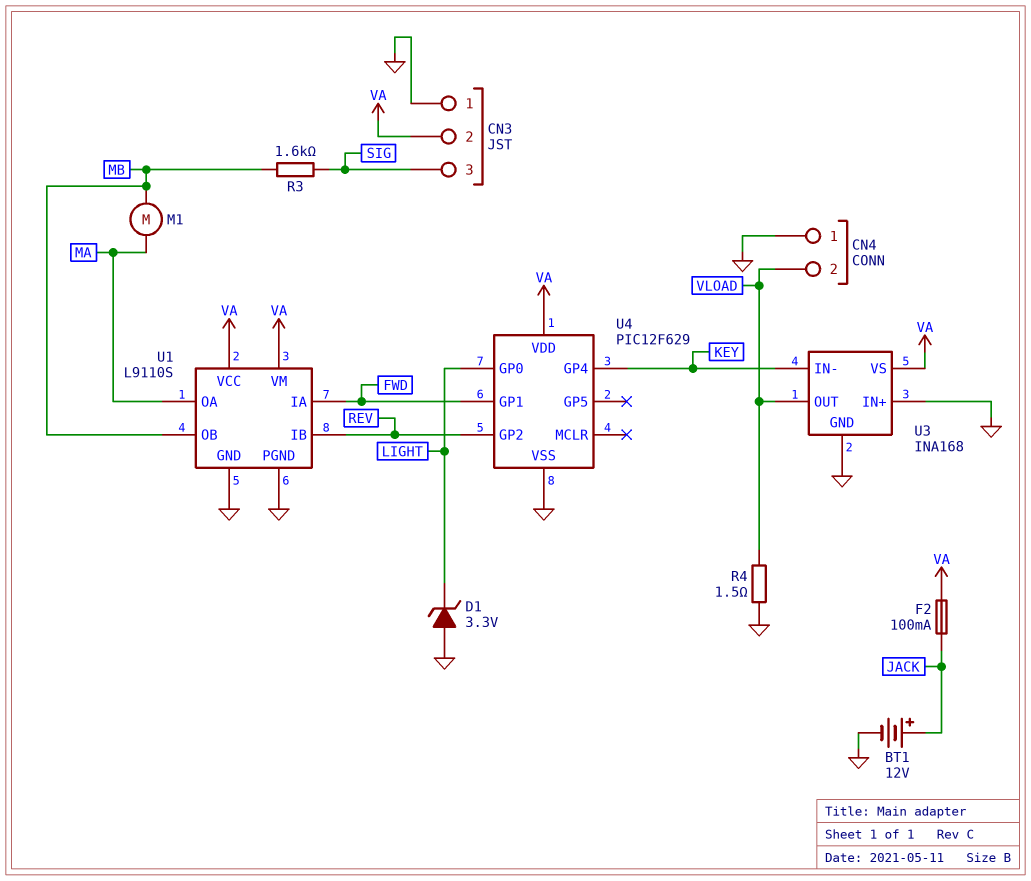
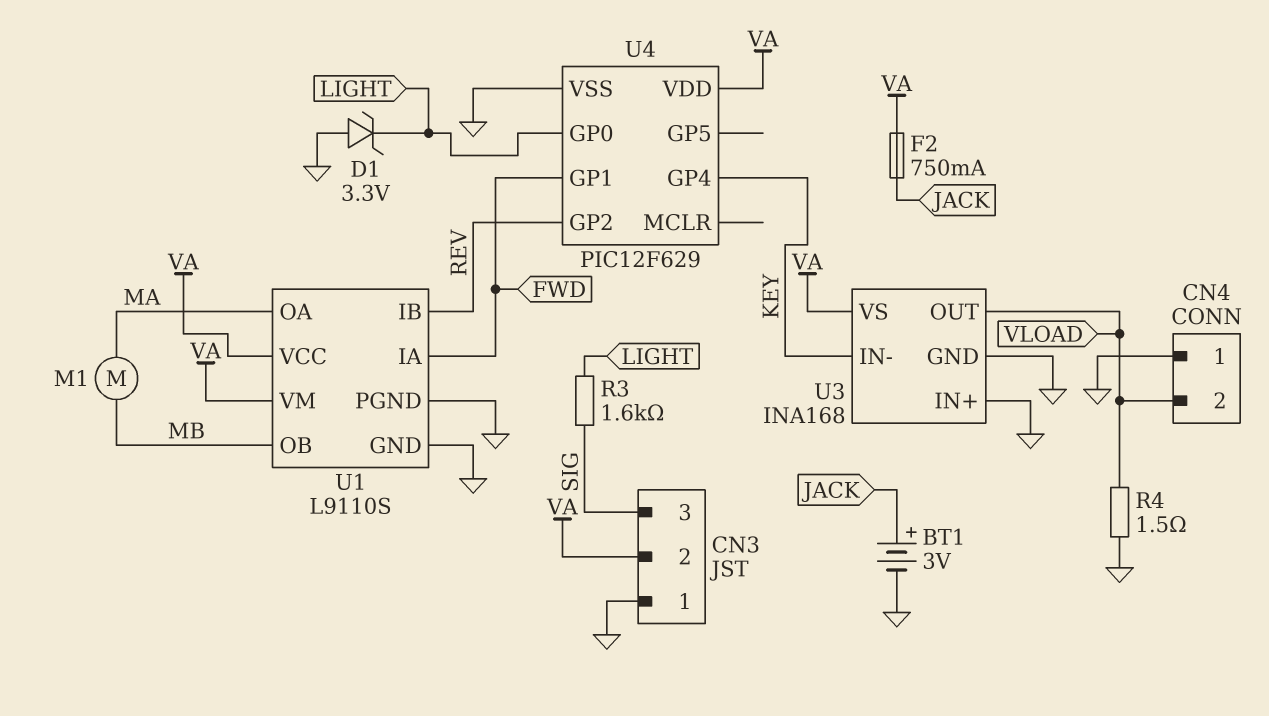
BT1: 12V (plus JACK, minus GND) -> 3V (plus JACK, minus GND)
F2: 100mA (JACK, VA) -> 750mA (JACK, VA)
R3: 1.6k (MB, SIG) -> 1.6k (LIGHT, SIG)

